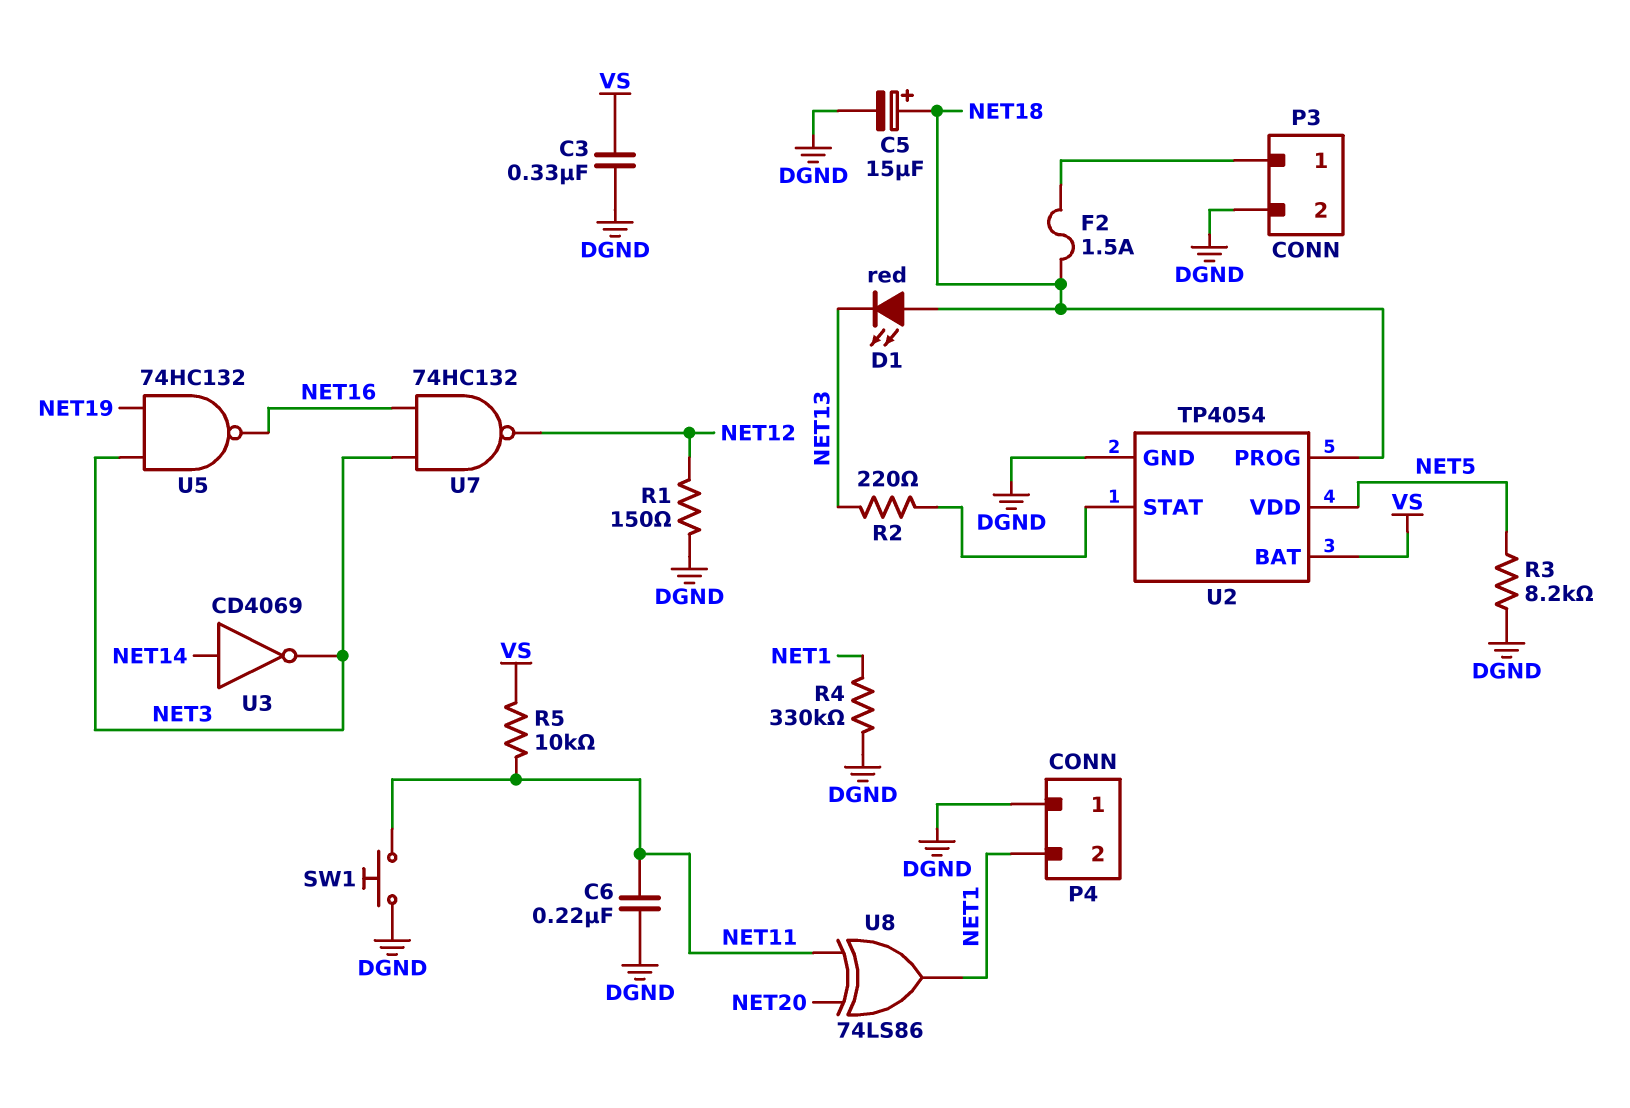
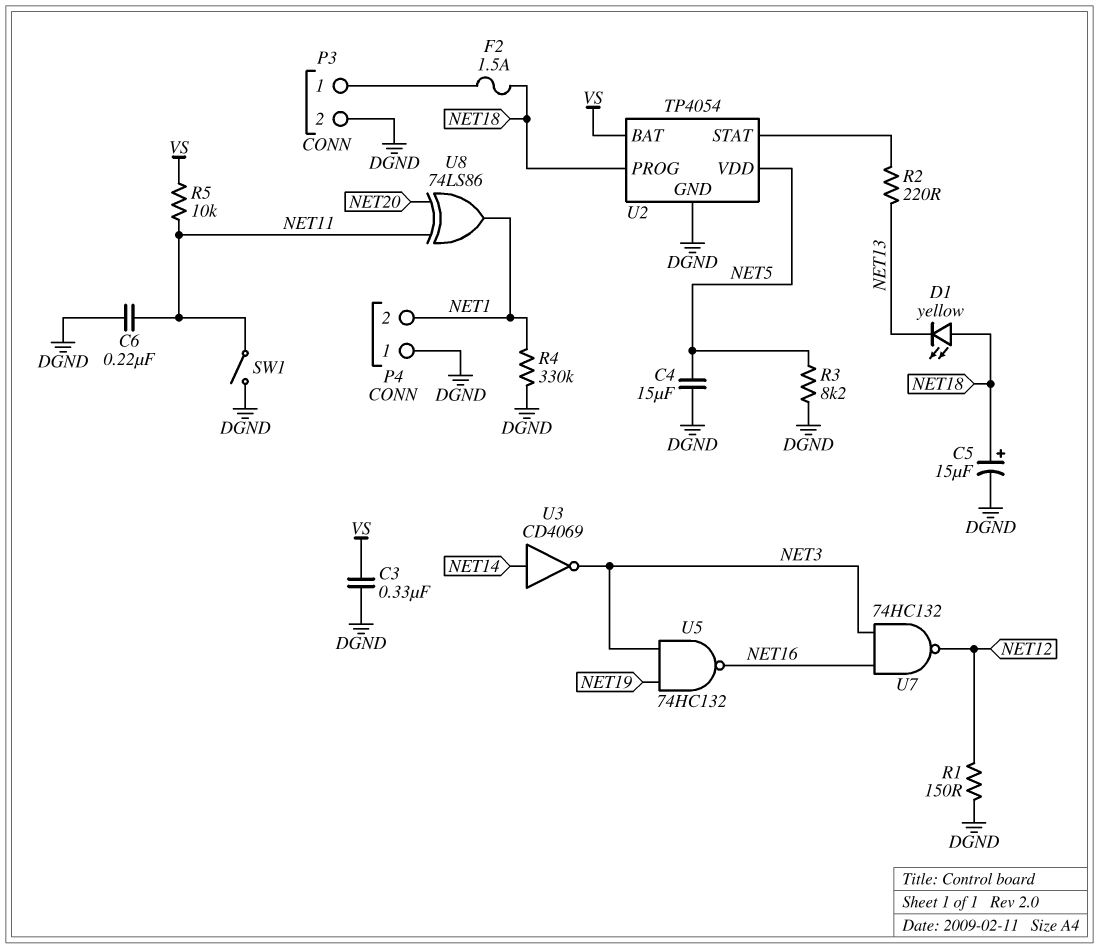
C4: none -> 15uF (DGND, NET5)
D1: LED red (A NET18, K NET13) -> LED yellow (A NET18, K NET13)
SW1: button (DGND, NET11) -> switch (DGND, NET11)

